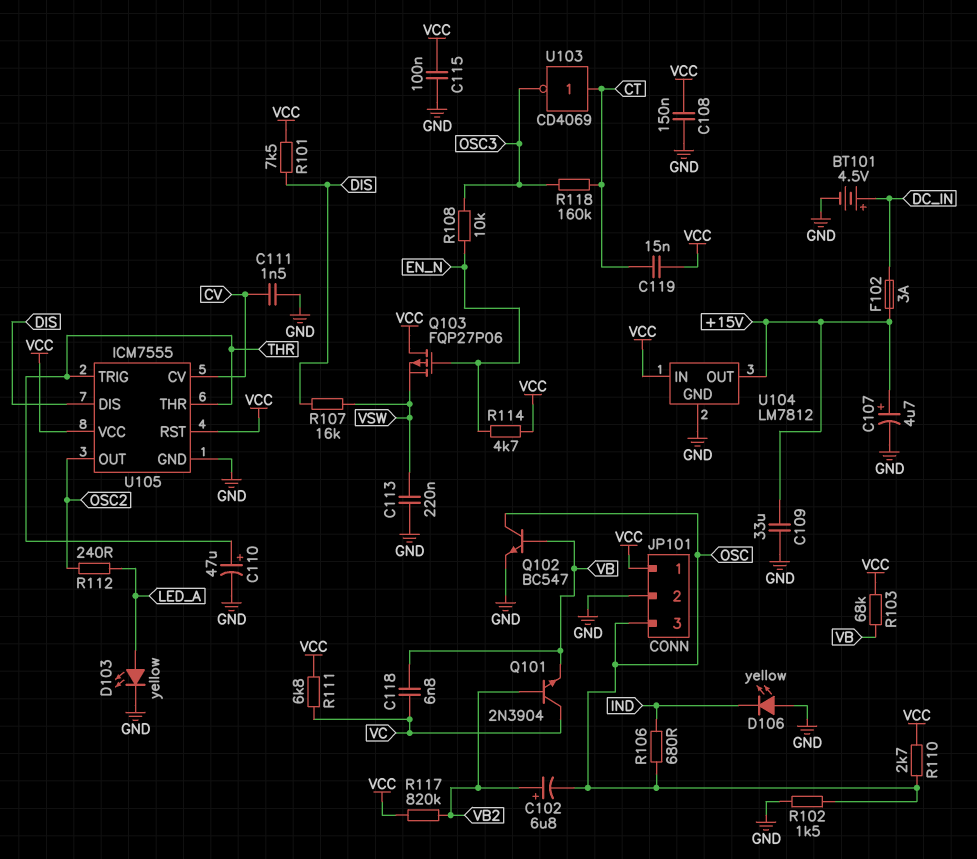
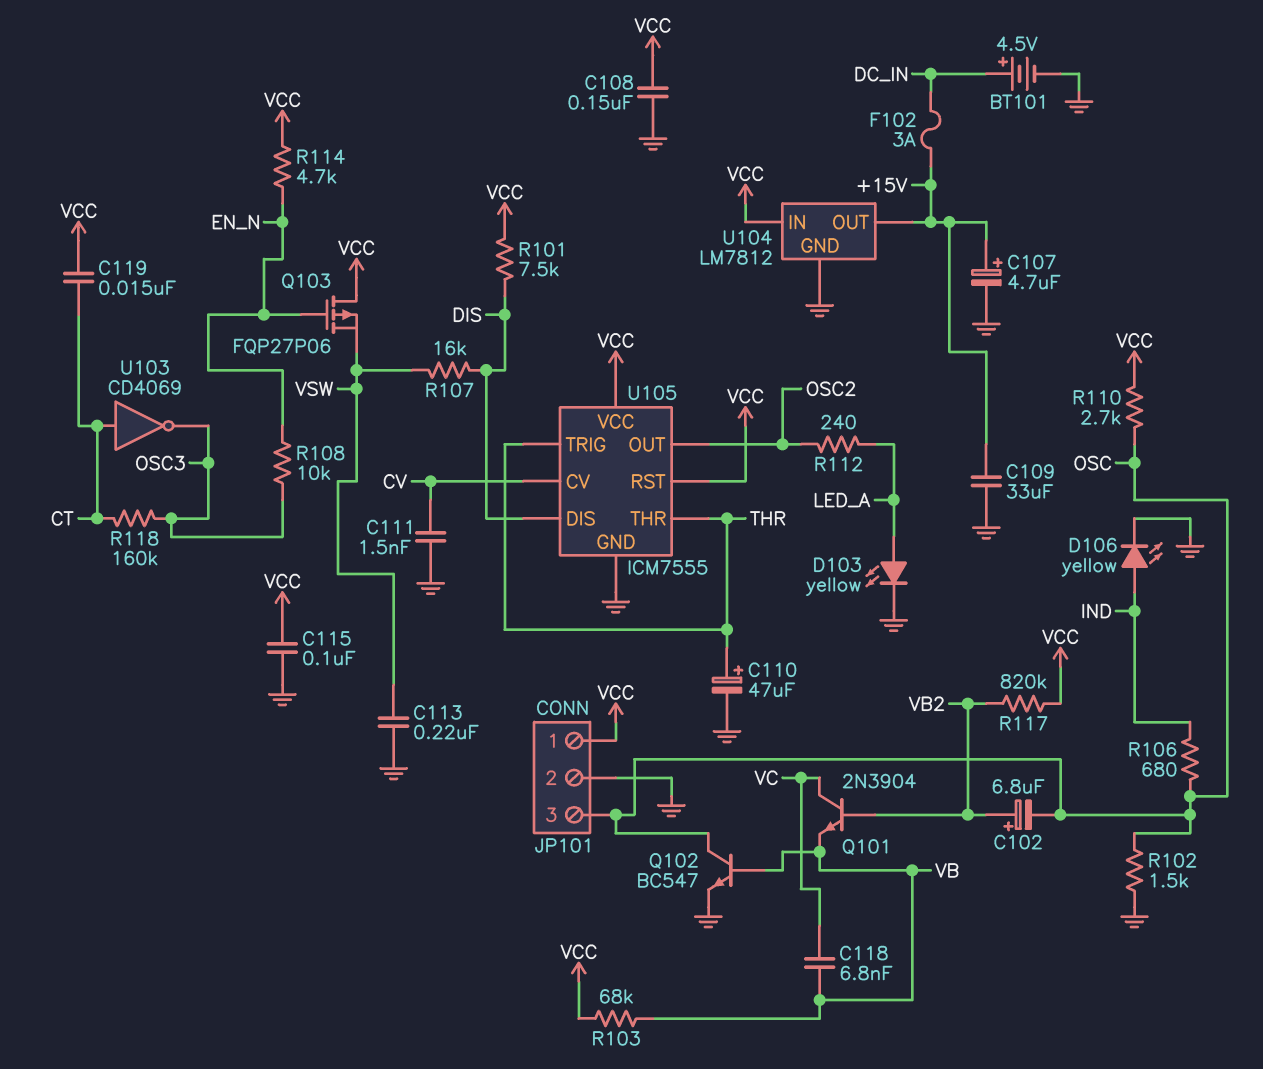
D106: LED yellow (A GND, K IND) -> LED yellow (A IND, K GND)
R111: 6.8k (VC, VCC) -> none

